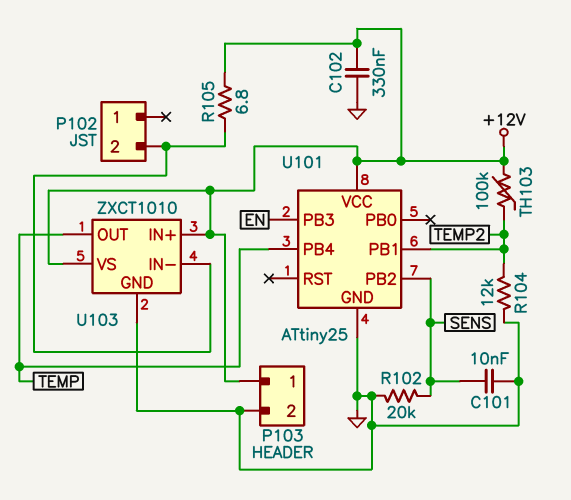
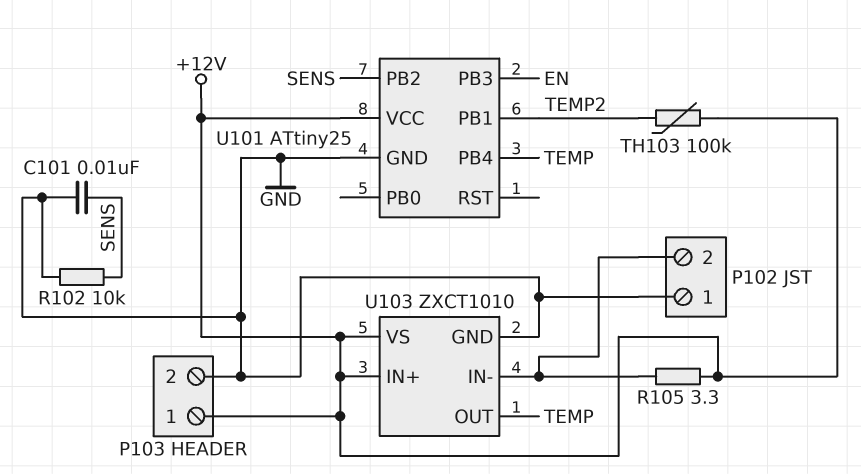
C102: 330nF (+12V, GND) -> none
P102 pin 1: none -> GND
R102: 20k (GND, SENS) -> 10k (GND, SENS)
R104: 12k (GND, TEMP2) -> none
R105: 6.8 (+12V, P102/2) -> 3.3 (+12V, P102/2)

